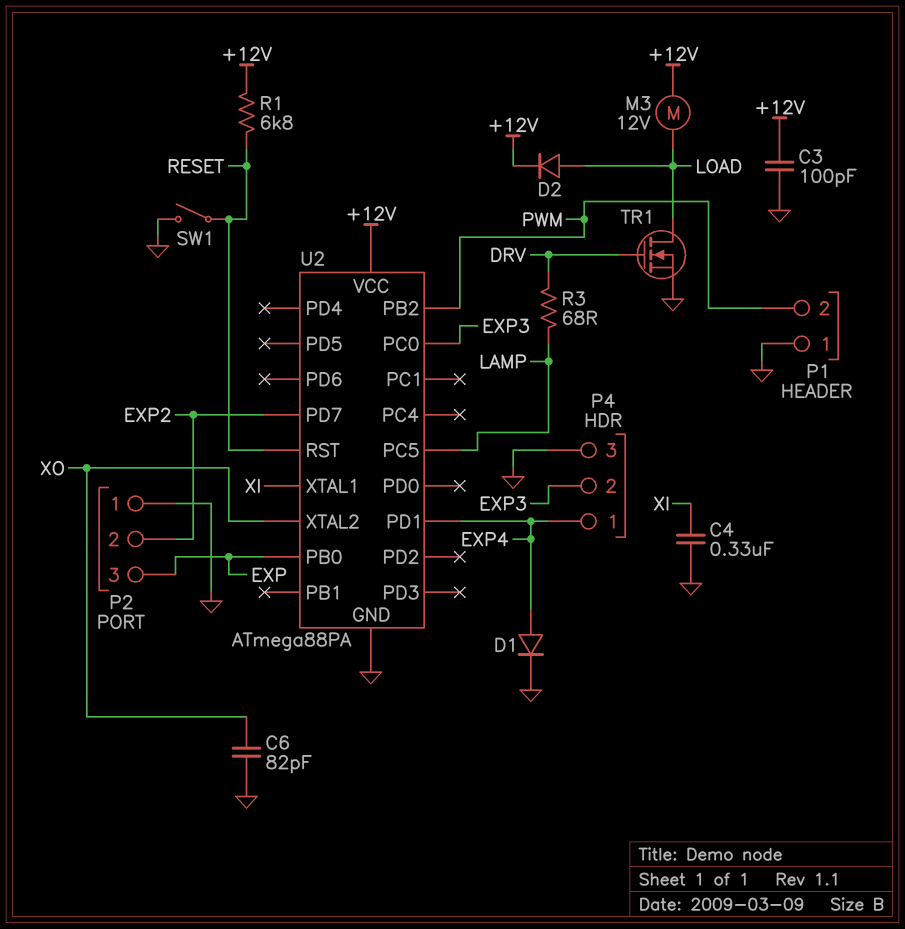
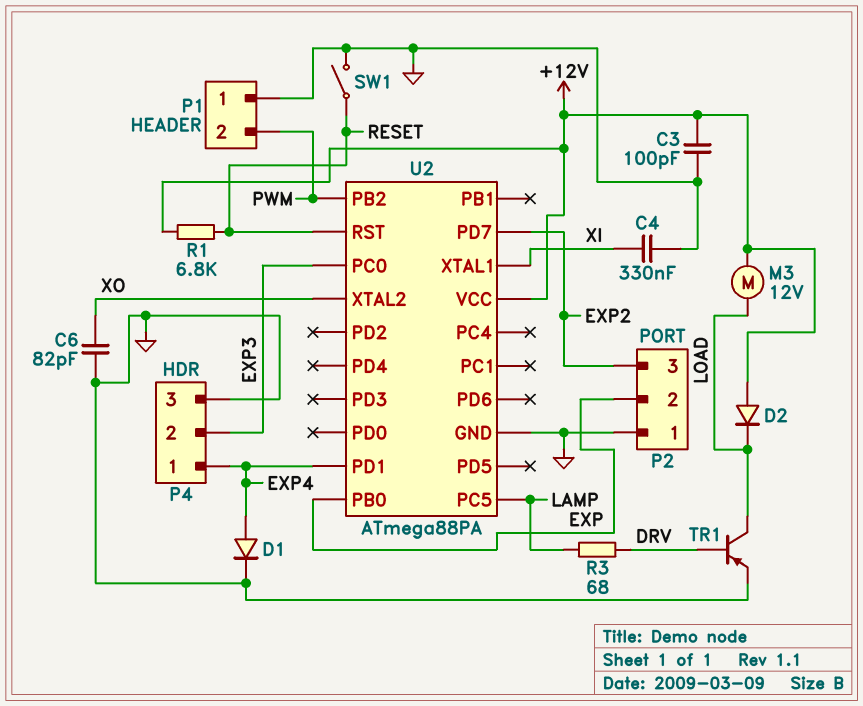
D2: diode (A LOAD, K +12V) -> diode (A +12V, K LOAD)
P2 pin 2: EXP2 -> EXP
P2 pin 3: EXP -> EXP2
TR1: NMOS (G DRV, D LOAD, S GND) -> PNP (B DRV, C LOAD, E GND)

